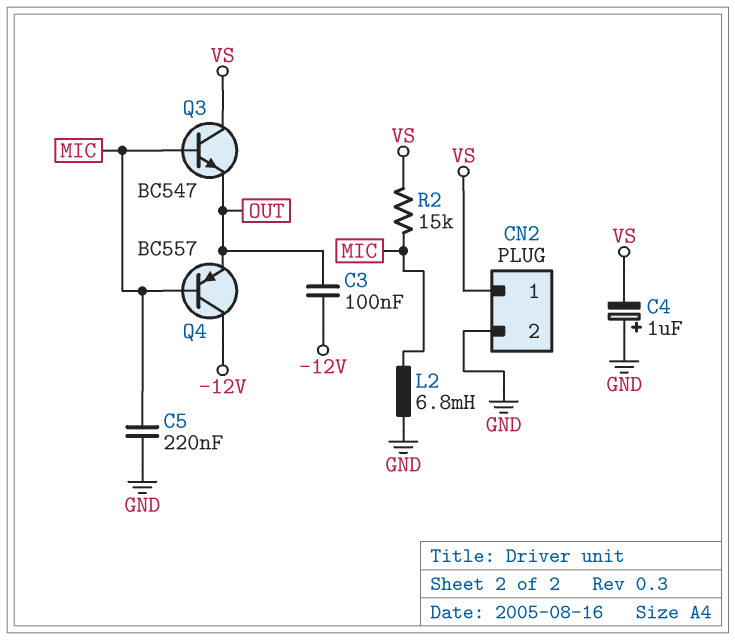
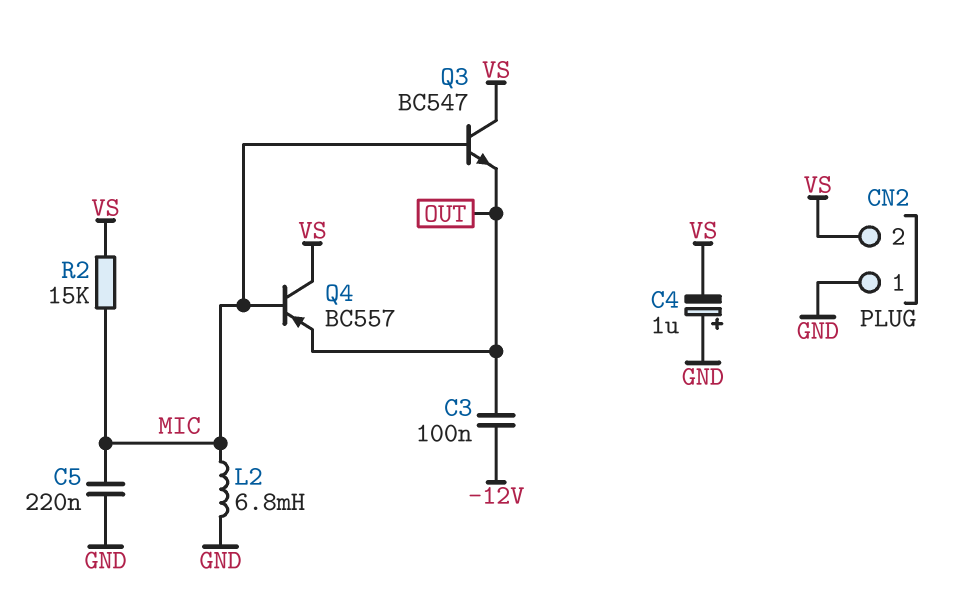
CN2 pin 1: VS -> GND
CN2 pin 2: GND -> VS
Q4: PNP BC557 (B MIC, C -12V, E OUT) -> PNP BC557 (B MIC, C VS, E OUT)

